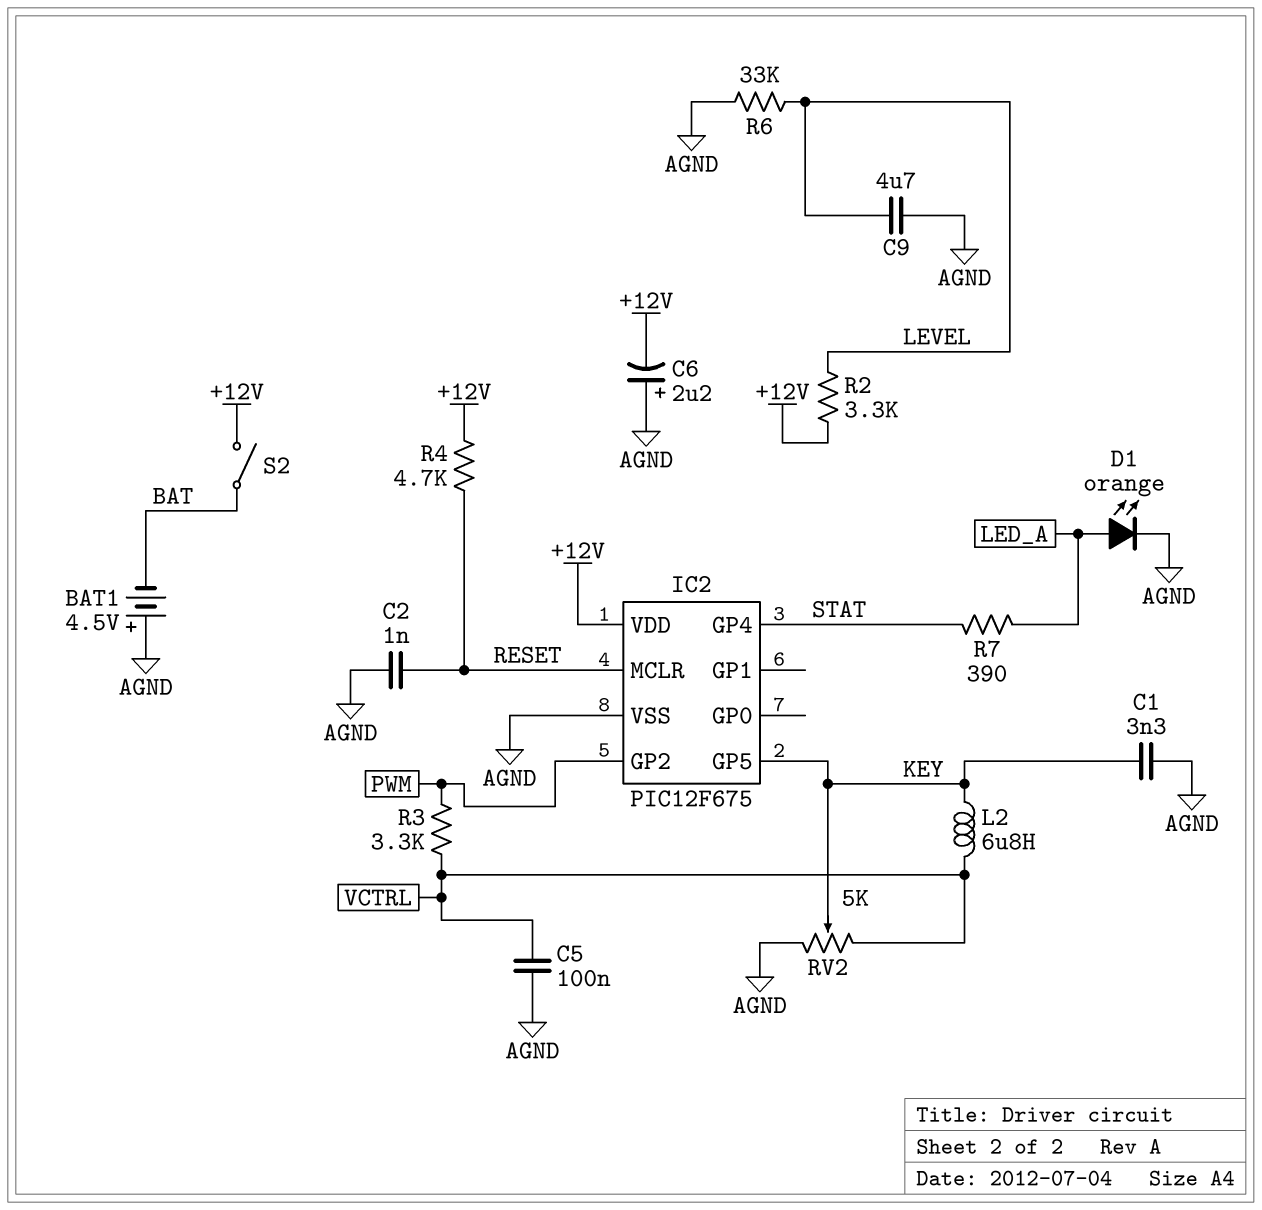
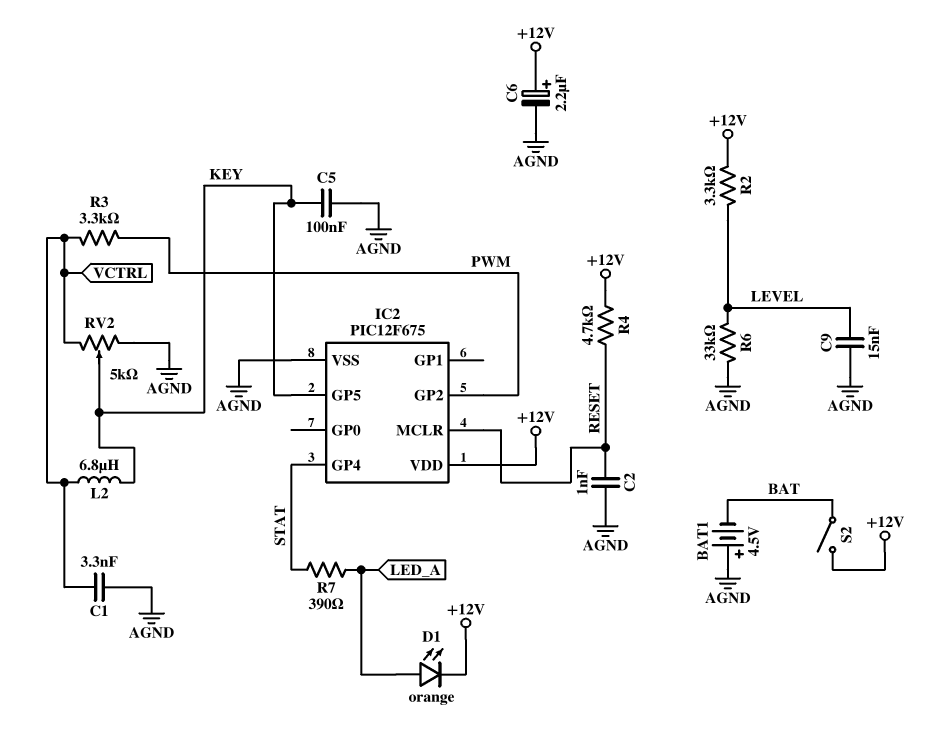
C1: 3.3nF (AGND, KEY) -> 3.3nF (AGND, VCTRL)
C5: 100nF (AGND, VCTRL) -> 100nF (AGND, KEY)
C6: 2.2uF (plus AGND, minus +12V) -> 2.2uF (plus +12V, minus AGND)
C9: 4.7uF (AGND, LEVEL) -> 15nF (AGND, LEVEL)
D1: LED orange (A LED_A, K AGND) -> LED orange (A LED_A, K +12V)

